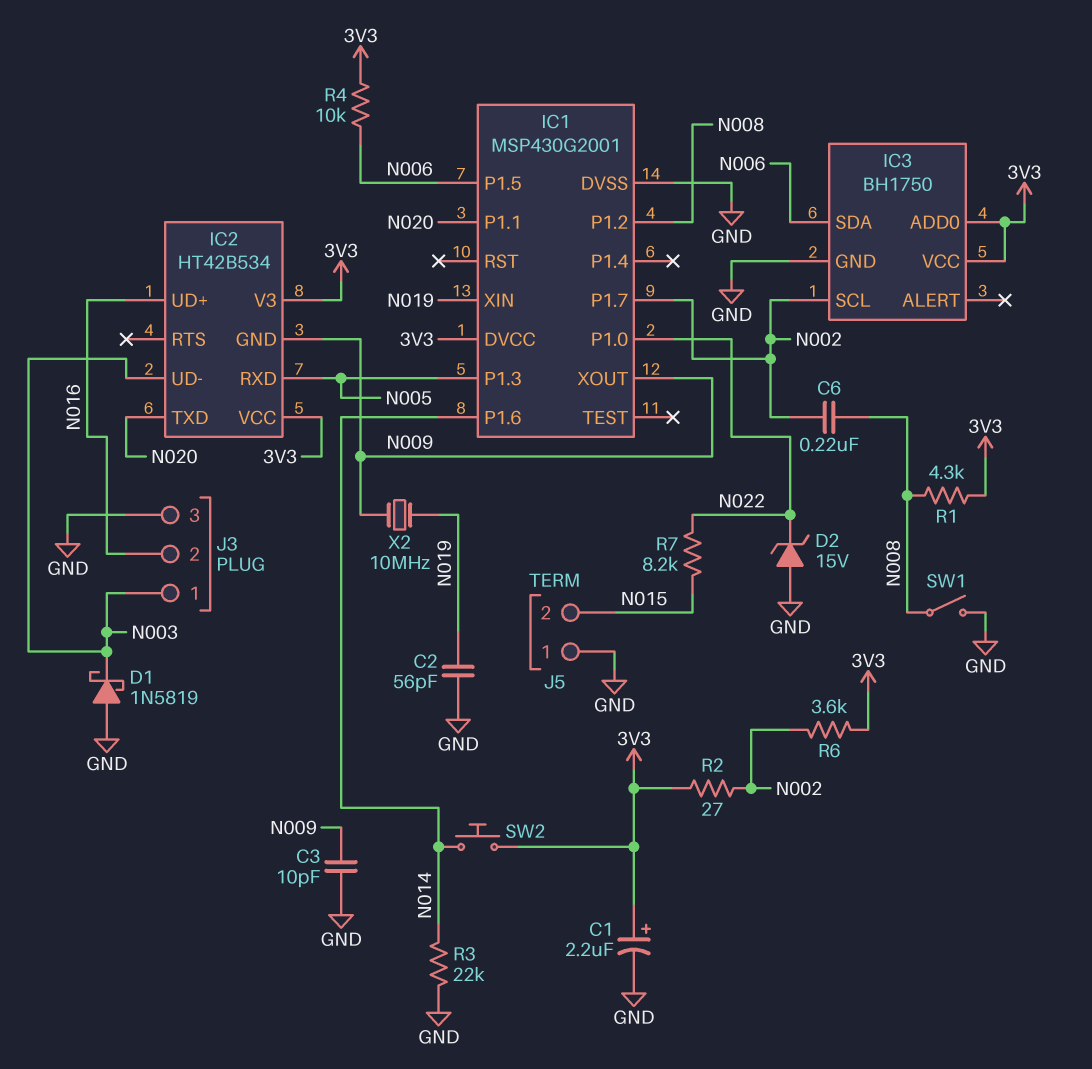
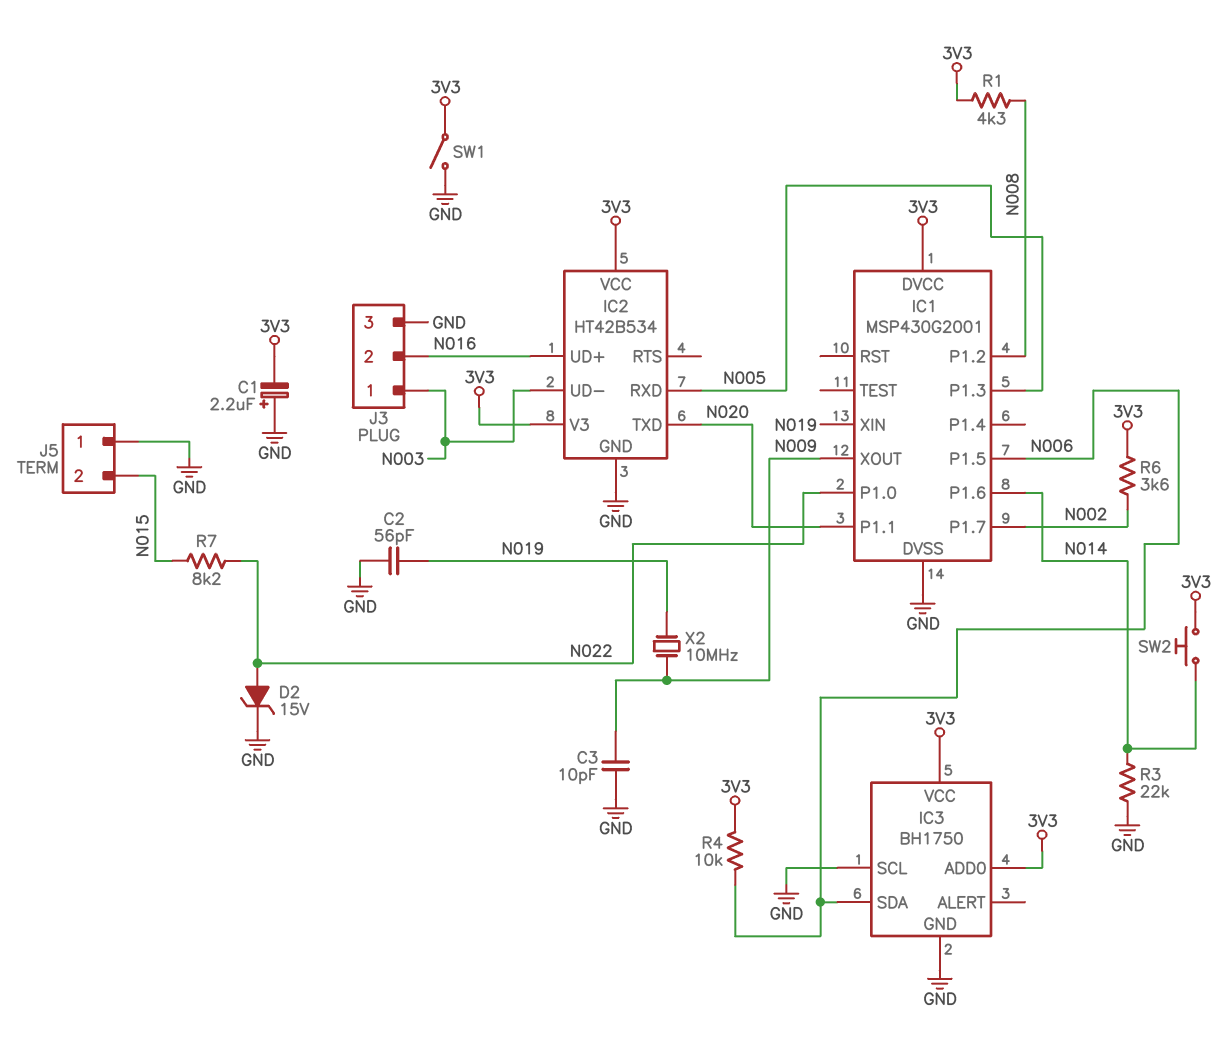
C1: 2.2uF (plus 3V3, minus GND) -> 2.2uF (plus GND, minus 3V3)
C6: 220nF (N002, N008) -> none
D1: schottky 1N5819 (A GND, K N003) -> none
D2: zener 15V (A GND, K N022) -> zener 15V (A N022, K GND)
IC2 pin GND: N009 -> GND
IC3 pin SCL: N002 -> GND
R2: 27 (3V3, N002) -> none
SW1: switch (GND, N008) -> switch (3V3, GND)

